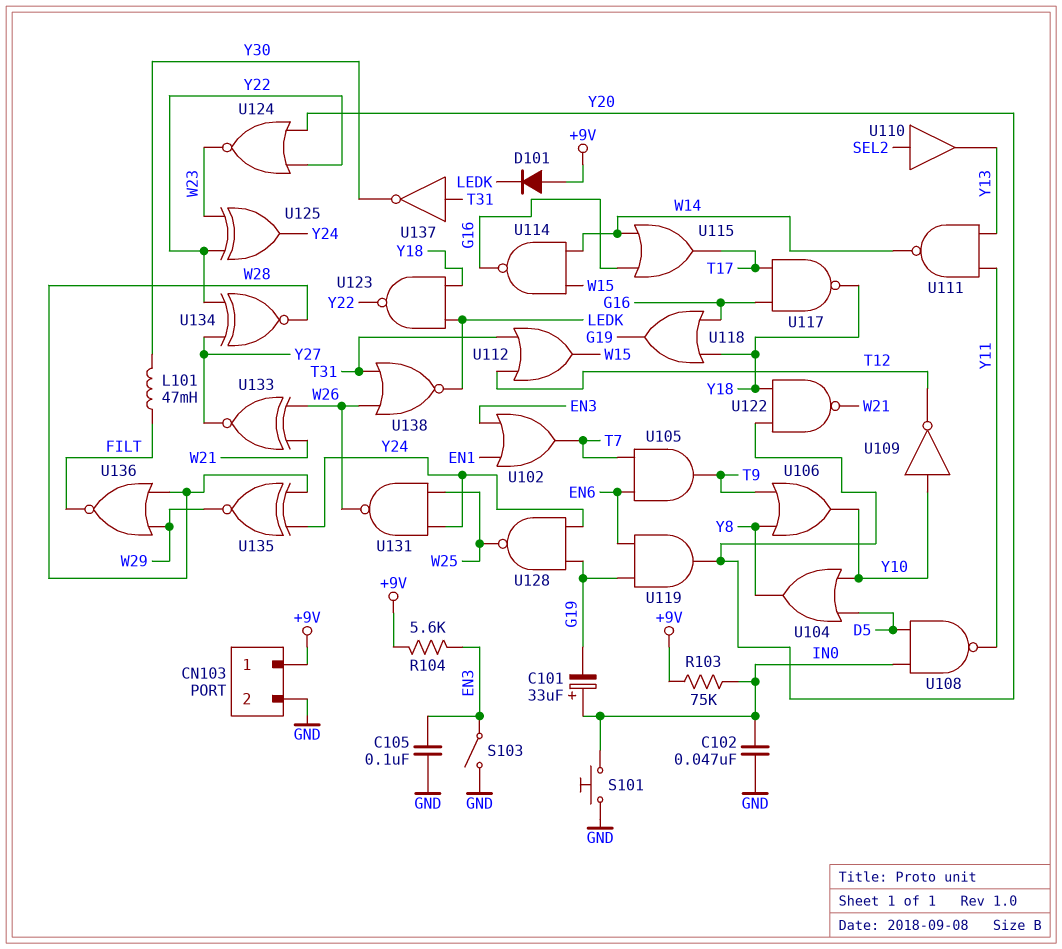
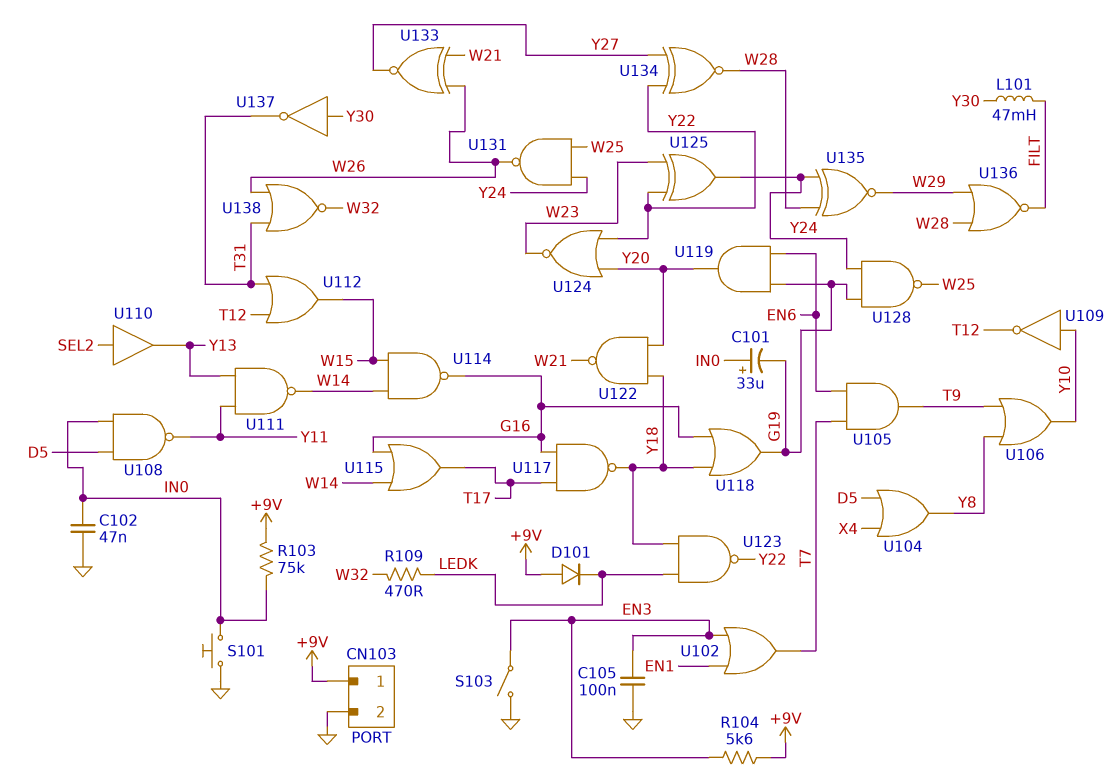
R109: none -> 470 (LEDK, W32)
U104: OR (in D5, in Y10, out Y8) -> OR (in D5, in X4, out Y8)
U137: NOT (in T31, out Y30) -> NOT (in Y30, out T31)
U138: NOR (in T31, in W26, out LEDK) -> NOR (in T31, in W26, out W32)

